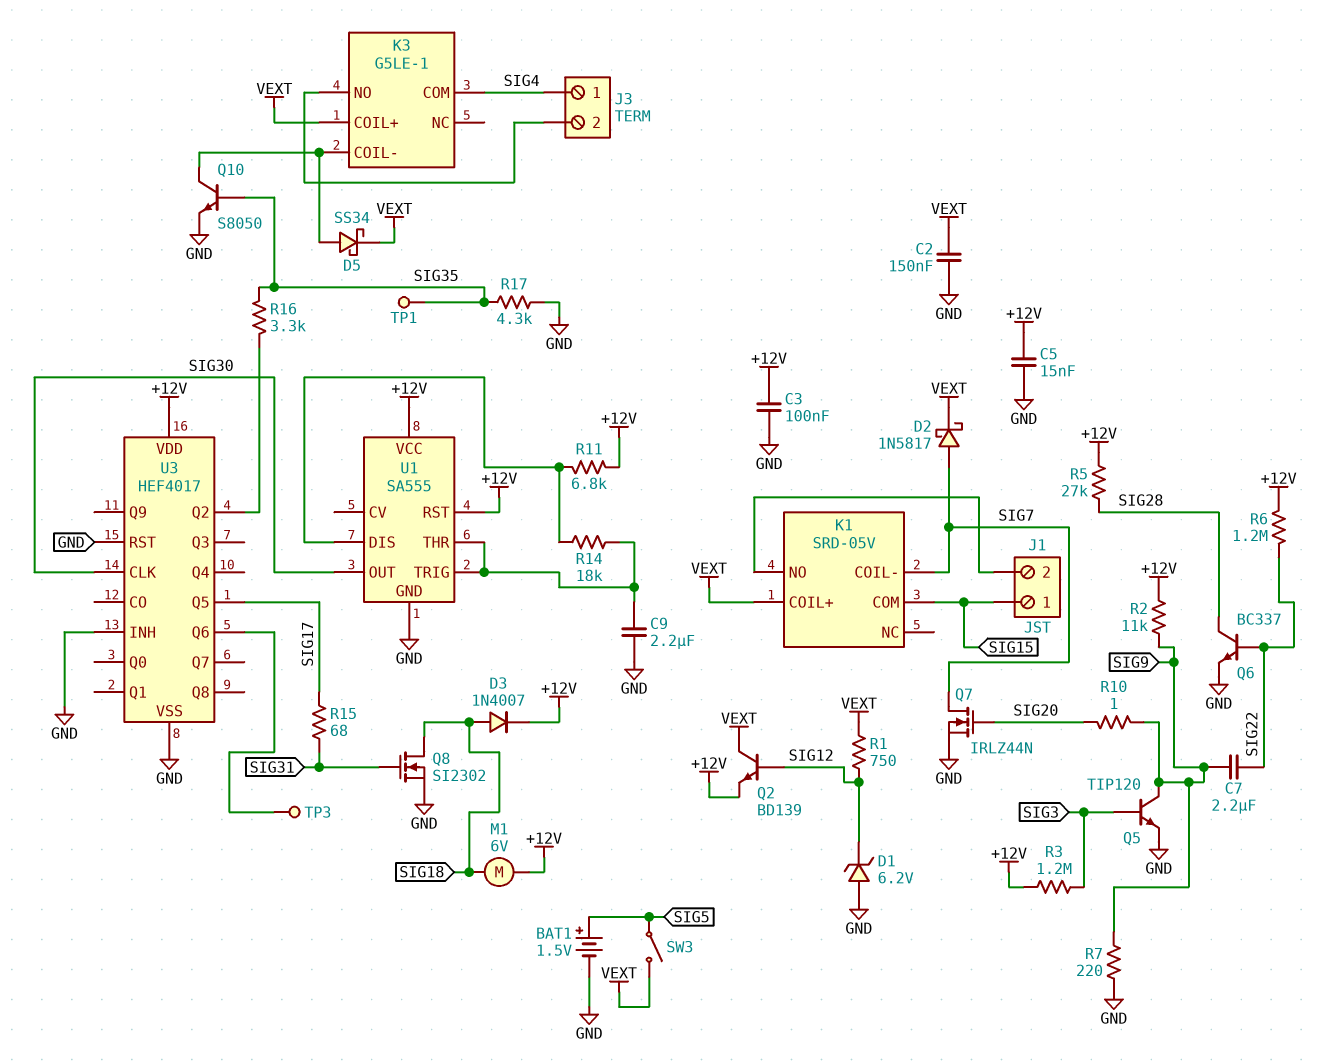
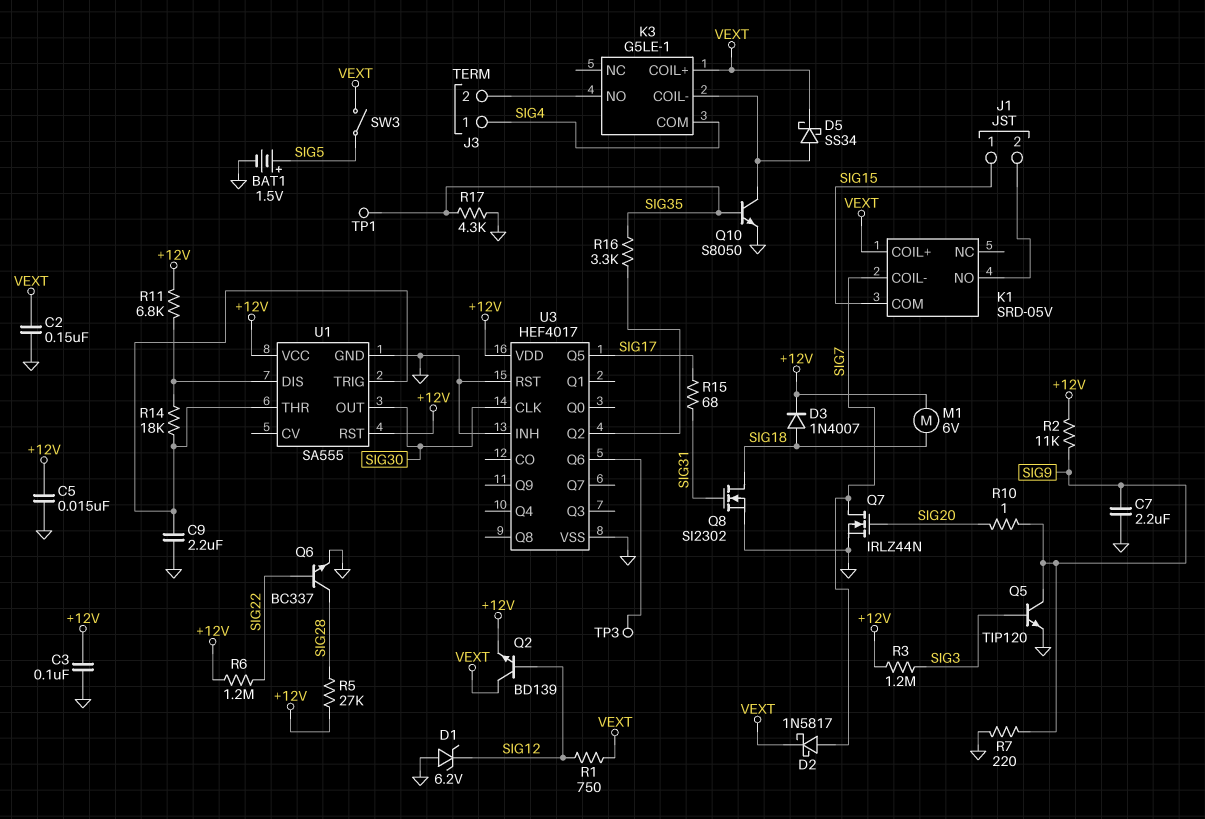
C7: 2.2uF (SIG9, SIG22) -> 2.2uF (GND, SIG9)

